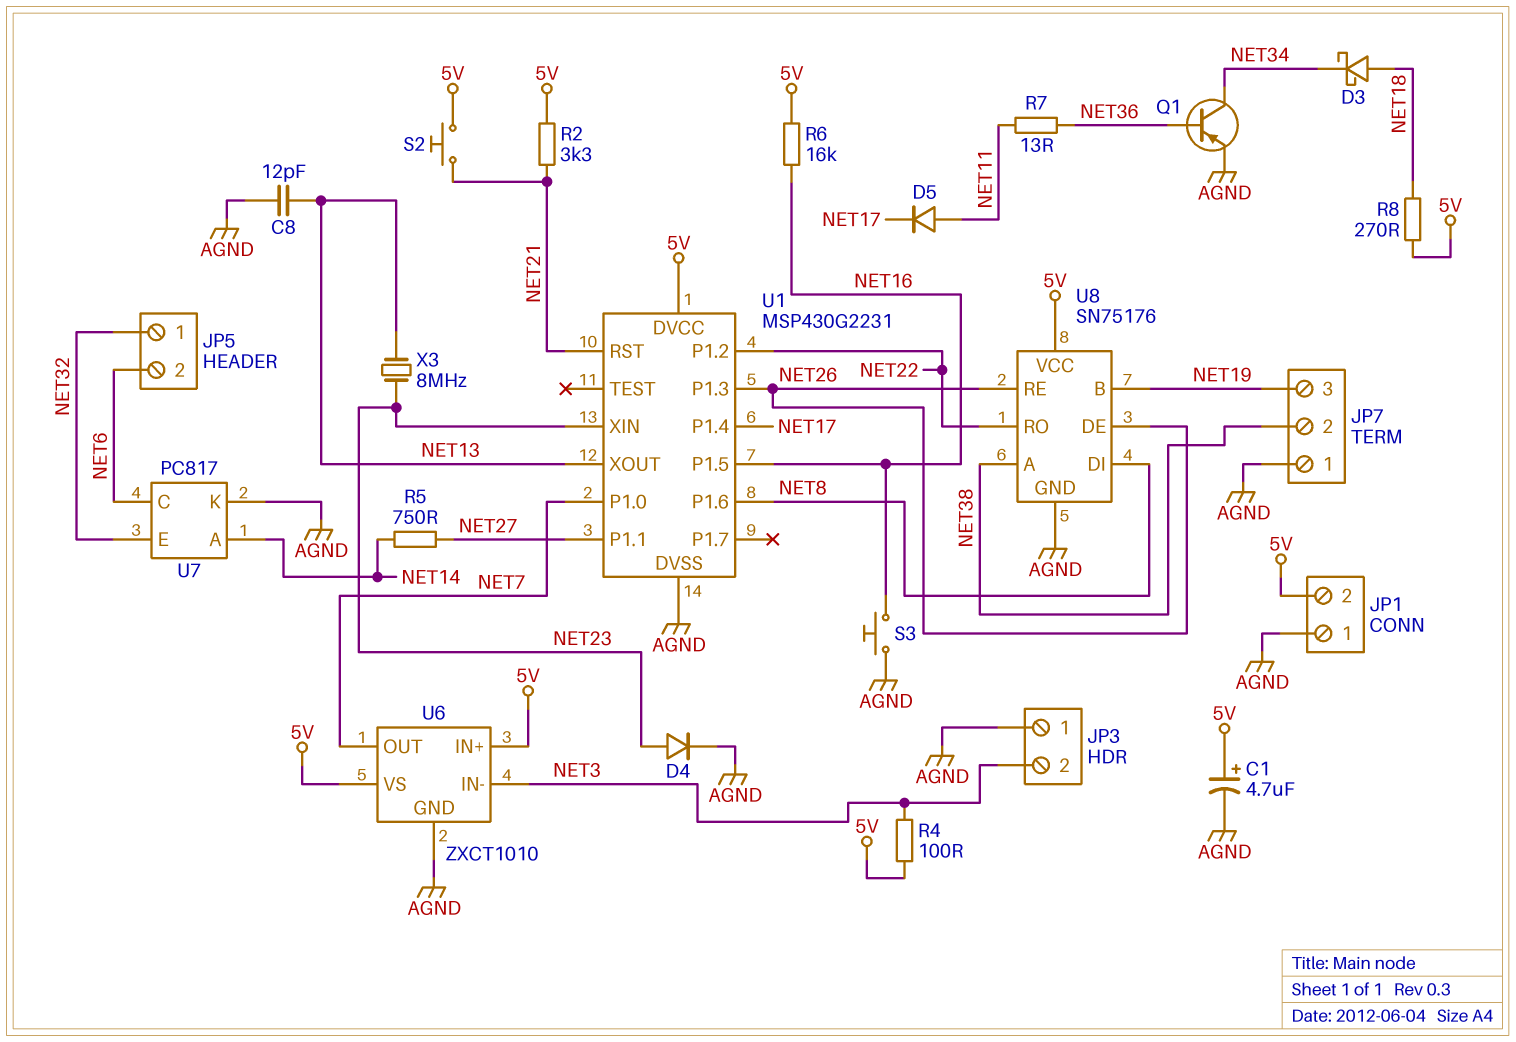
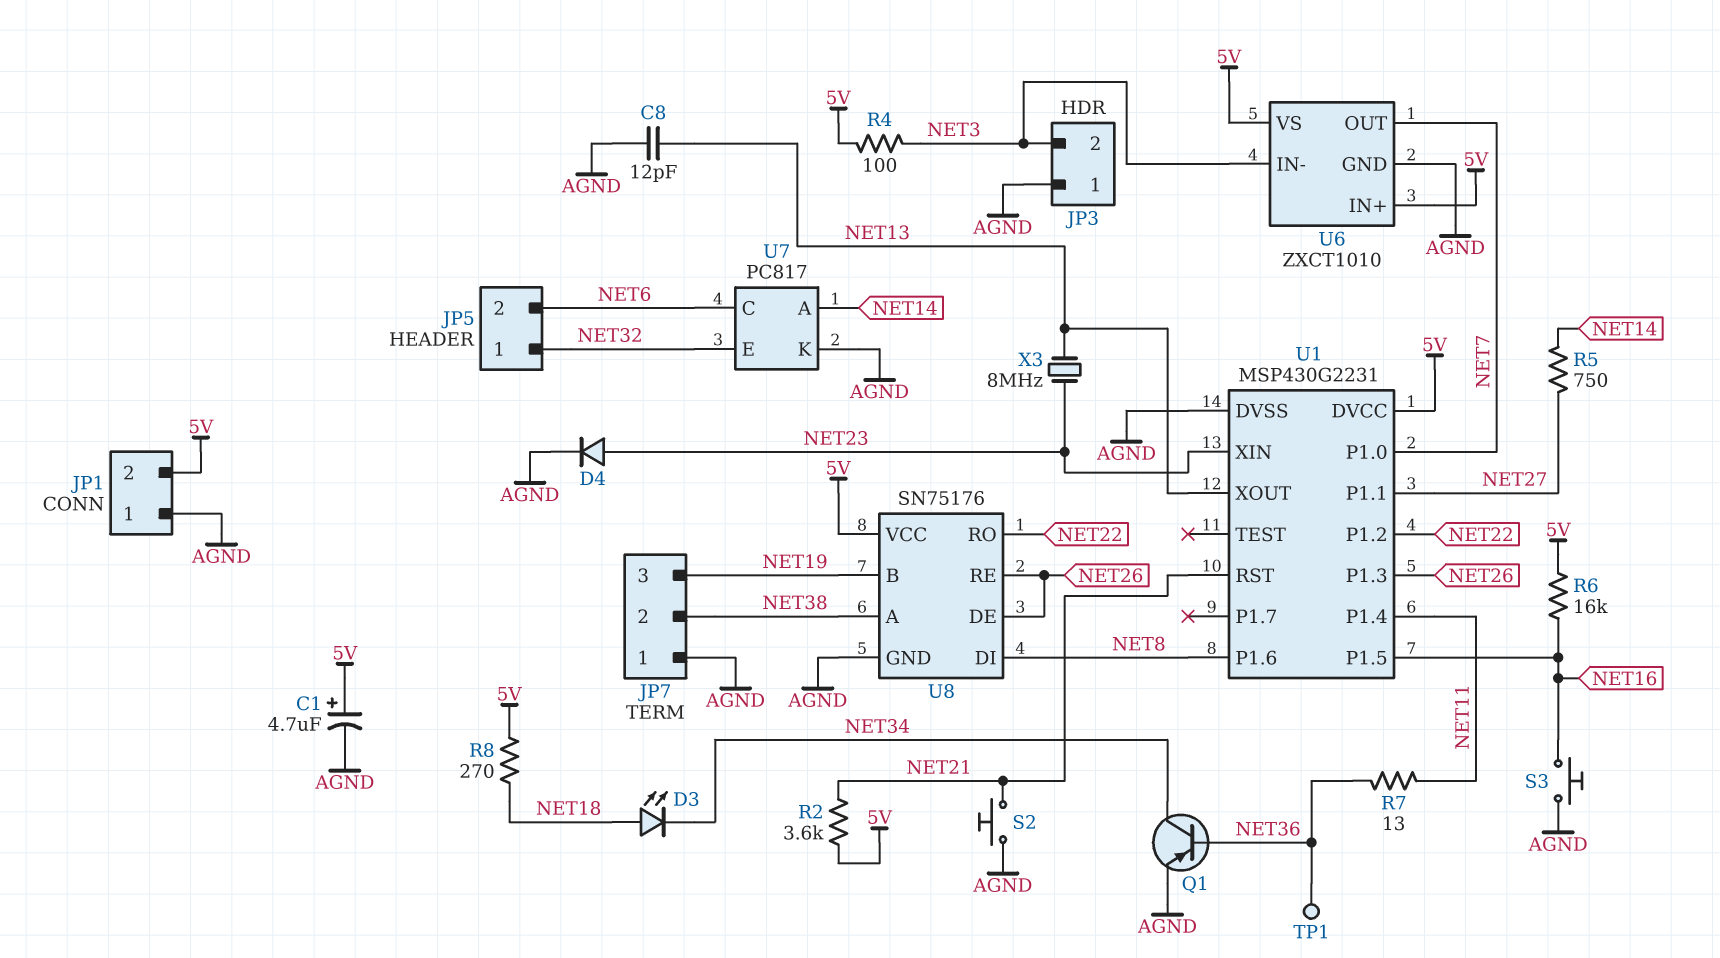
D3: schottky (A NET18, K NET34) -> LED (A NET18, K NET34)
D5: diode (A NET11, K NET17) -> none
R2: 3.3k (5V, NET21) -> 3.6k (5V, NET21)
S2: button (5V, NET21) -> button (AGND, NET21)
TP1: none -> test point (NET36)
U1 pin P1.4: NET17 -> NET11

